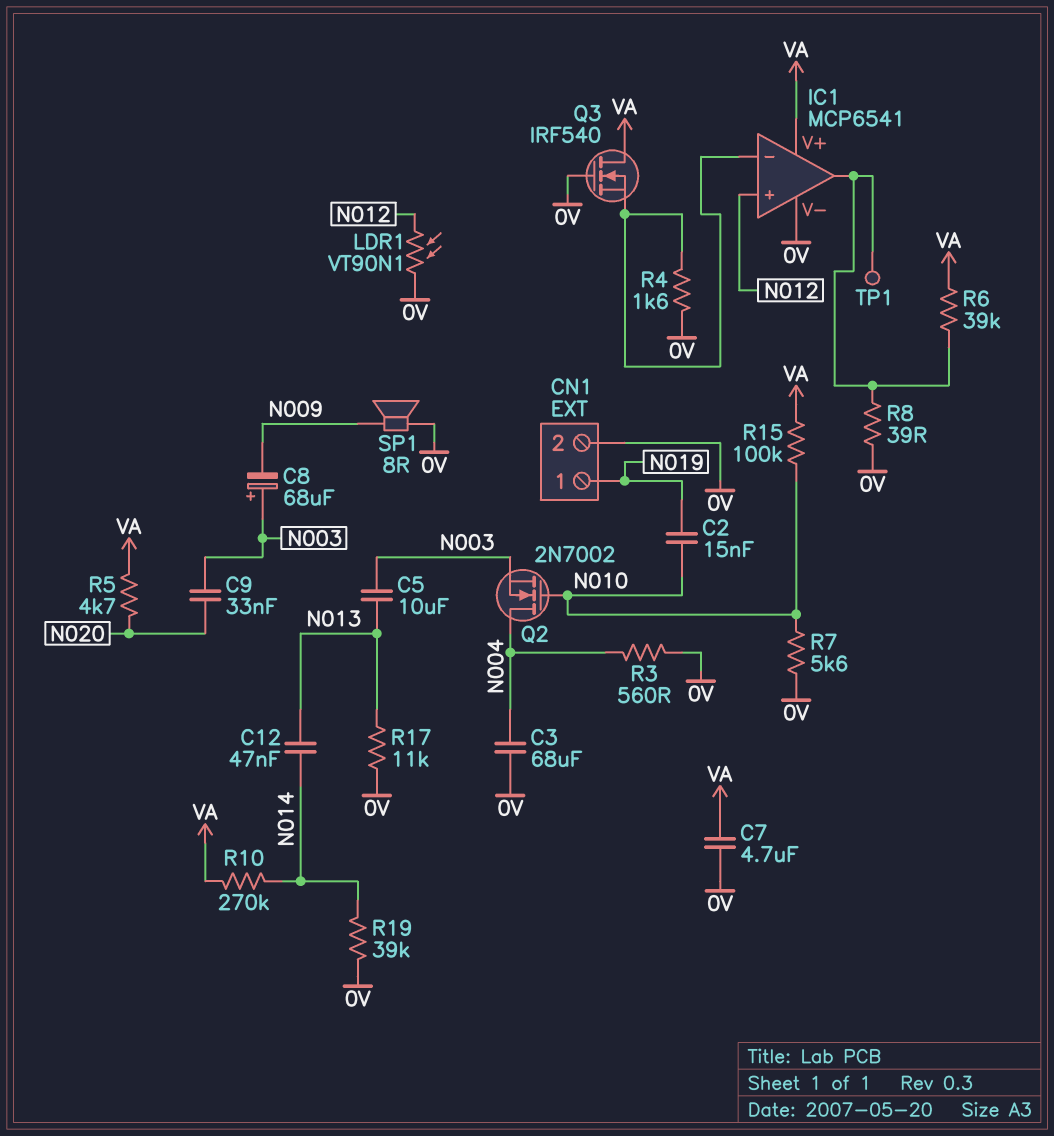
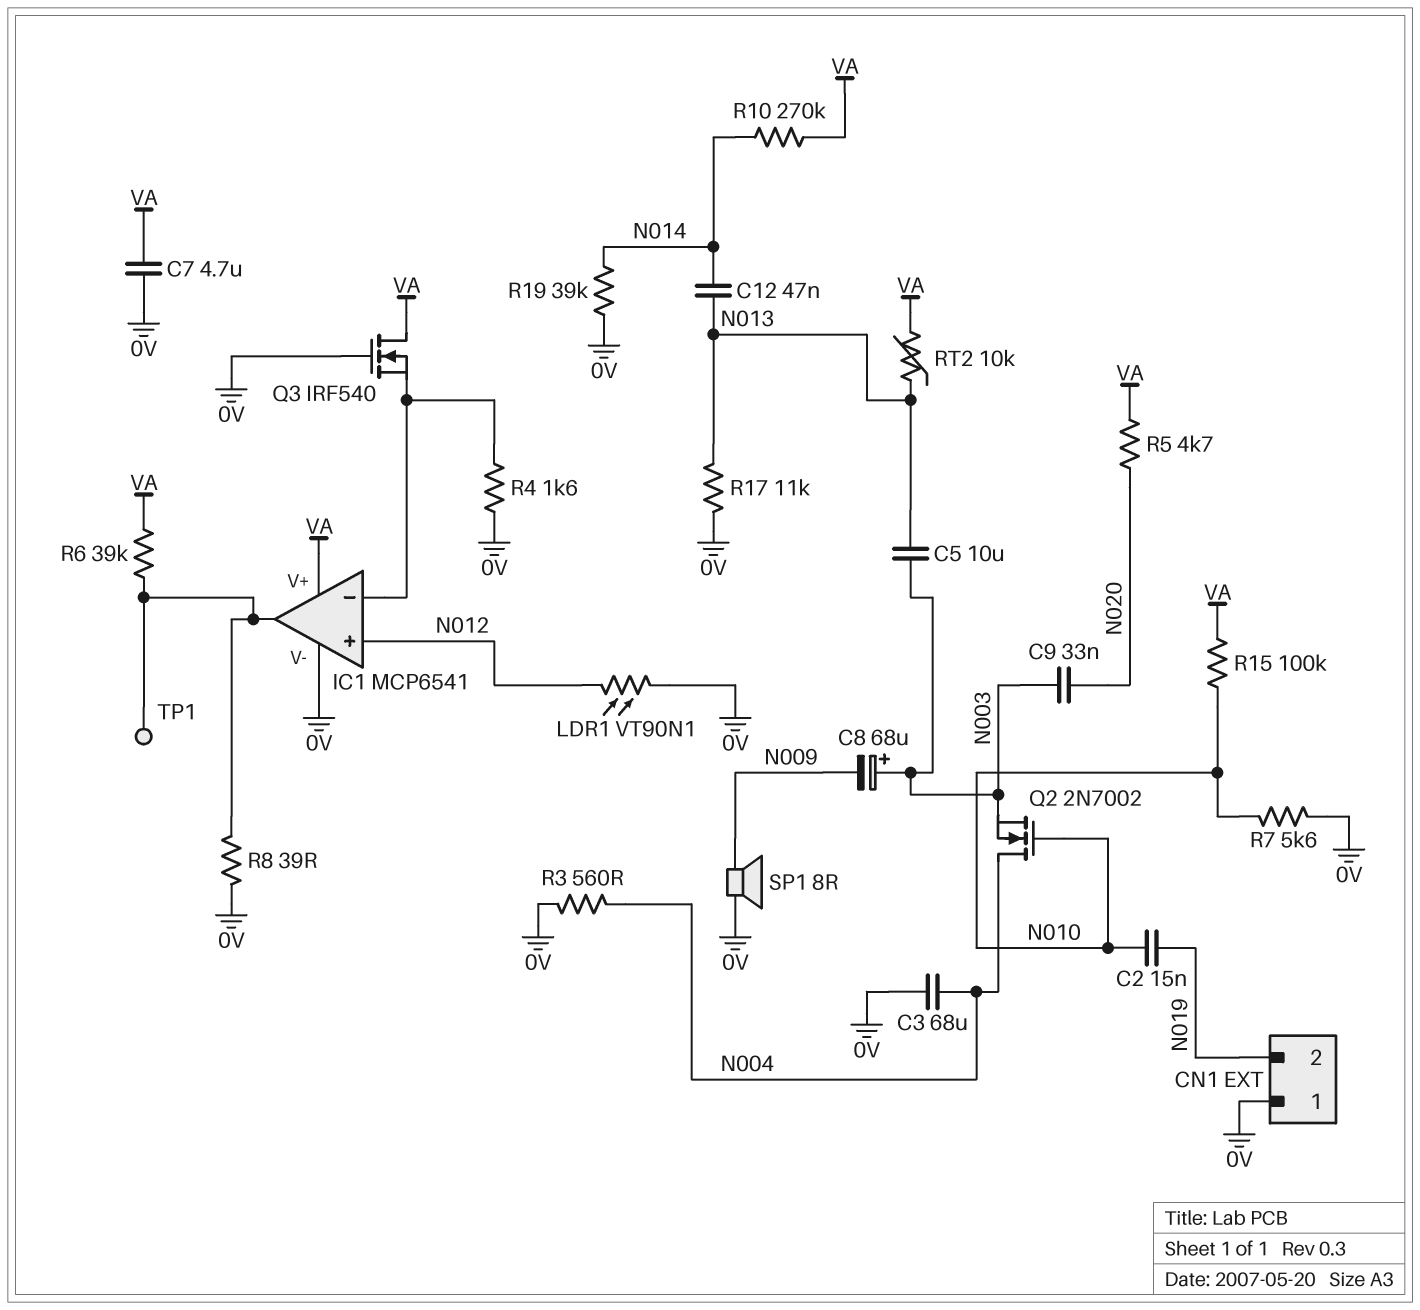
CN1 pin 1: N019 -> 0V
CN1 pin 2: 0V -> N019
RT2: none -> 10k (N013, VA)

